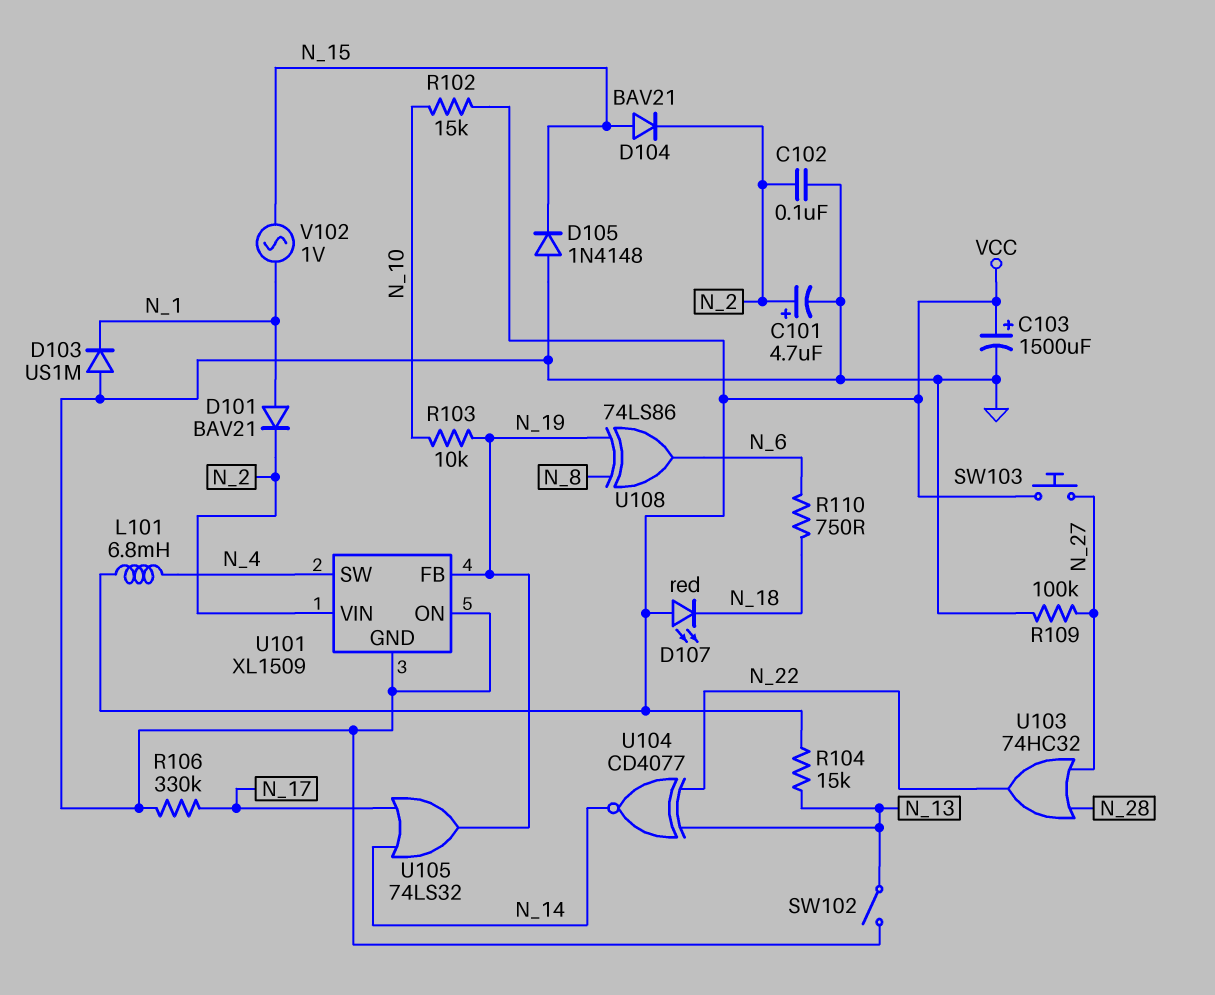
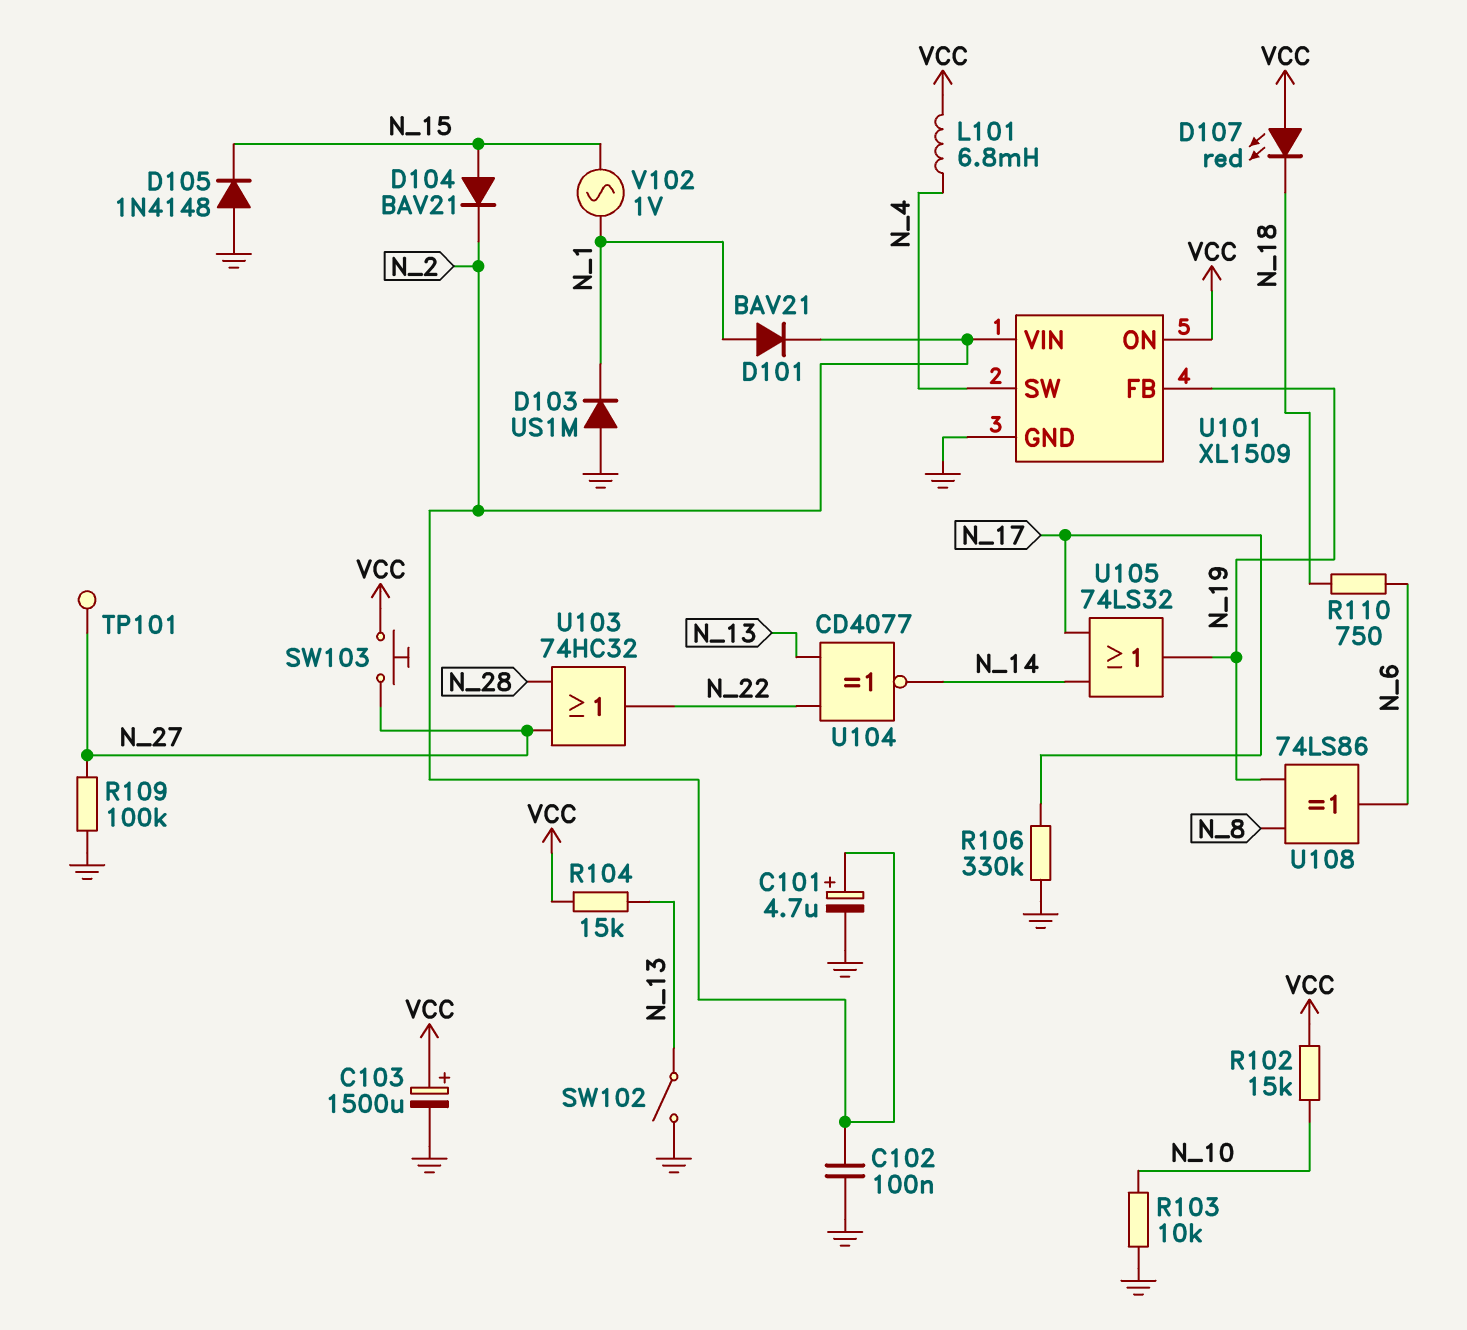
R103: 10k (N_10, N_19) -> 10k (GND, N_10)
TP101: none -> test point (N_27)
U101 pin ON: GND -> VCC

